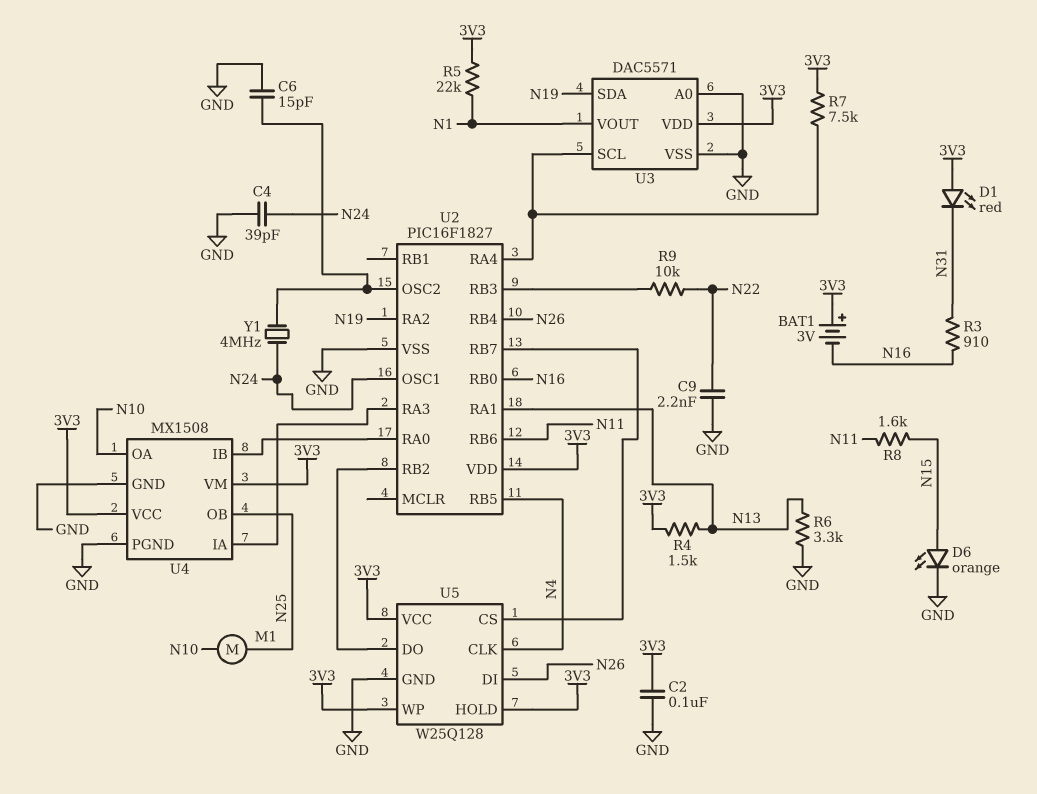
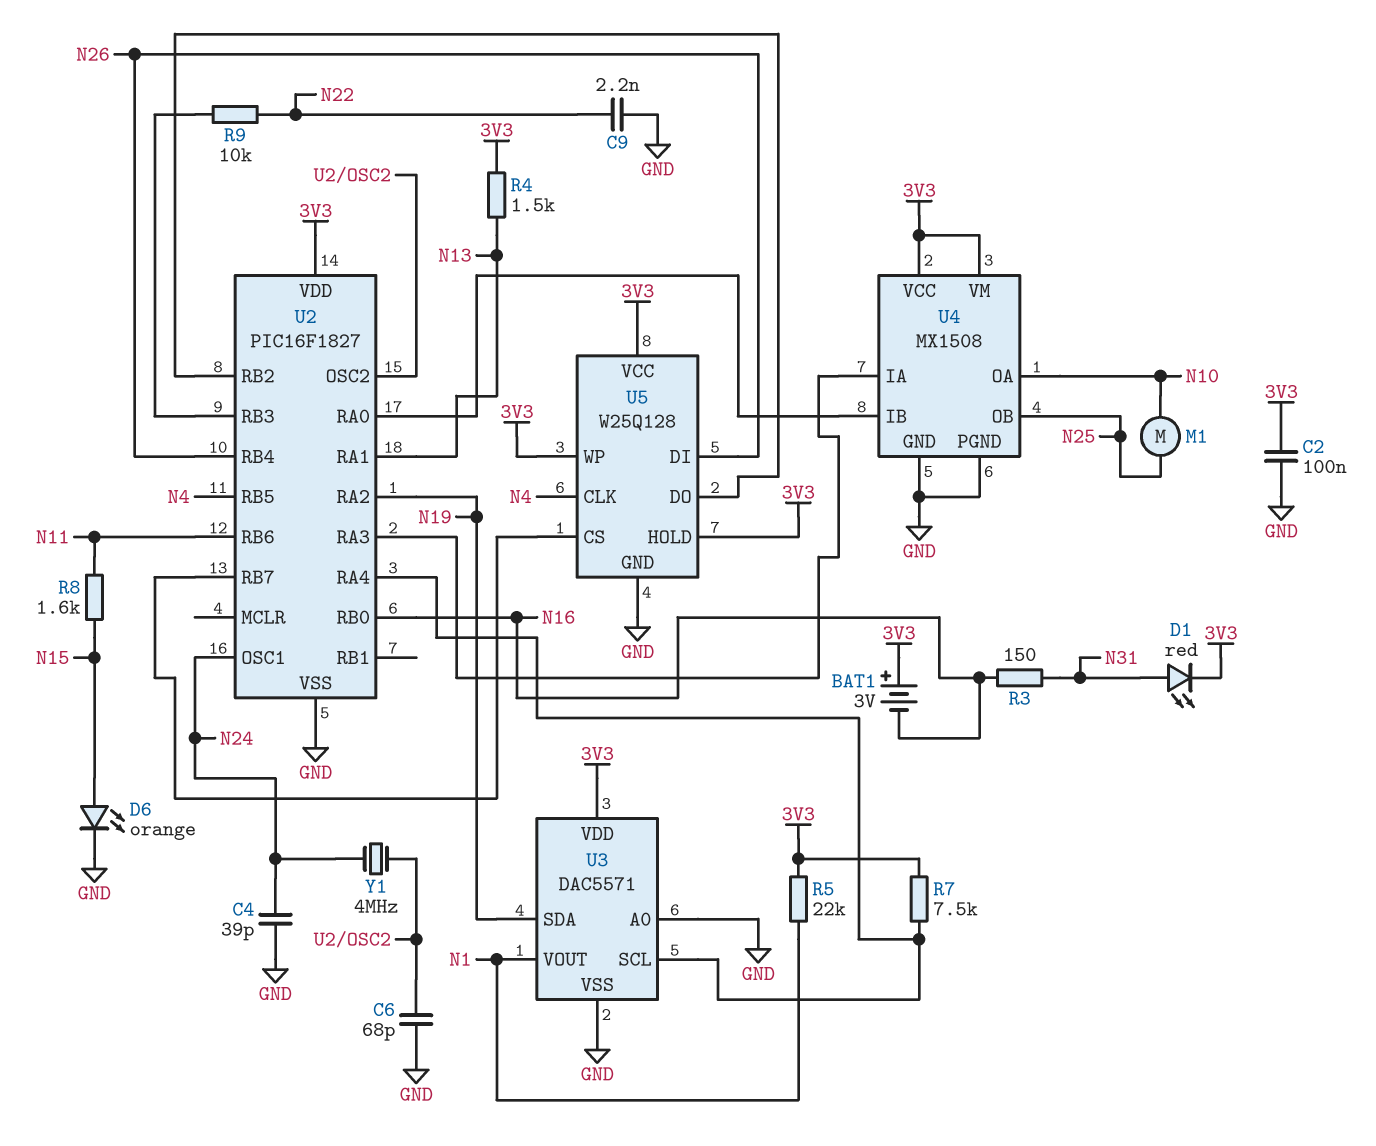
C6: 15pF (GND, U2/OSC2) -> 68pF (GND, U2/OSC2)
D1: LED red (A 3V3, K N31) -> LED red (A N31, K 3V3)
R3: 910 (N16, N31) -> 150 (N16, N31)
R6: 3.3k (GND, N13) -> none

